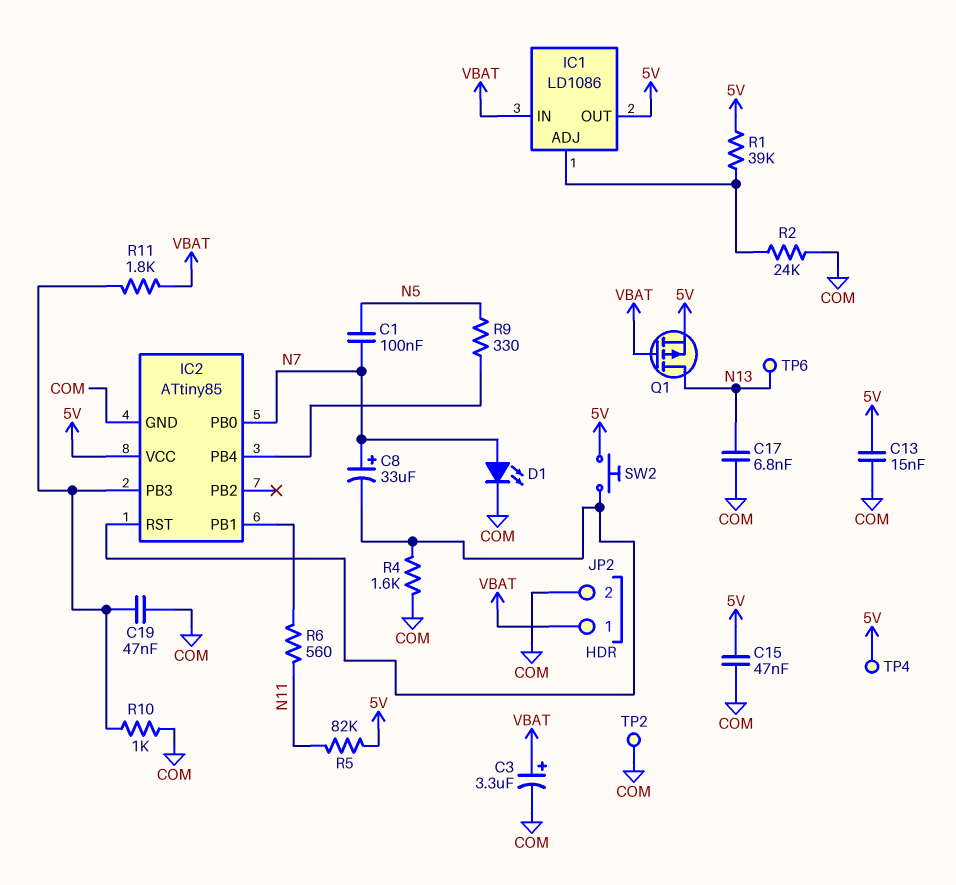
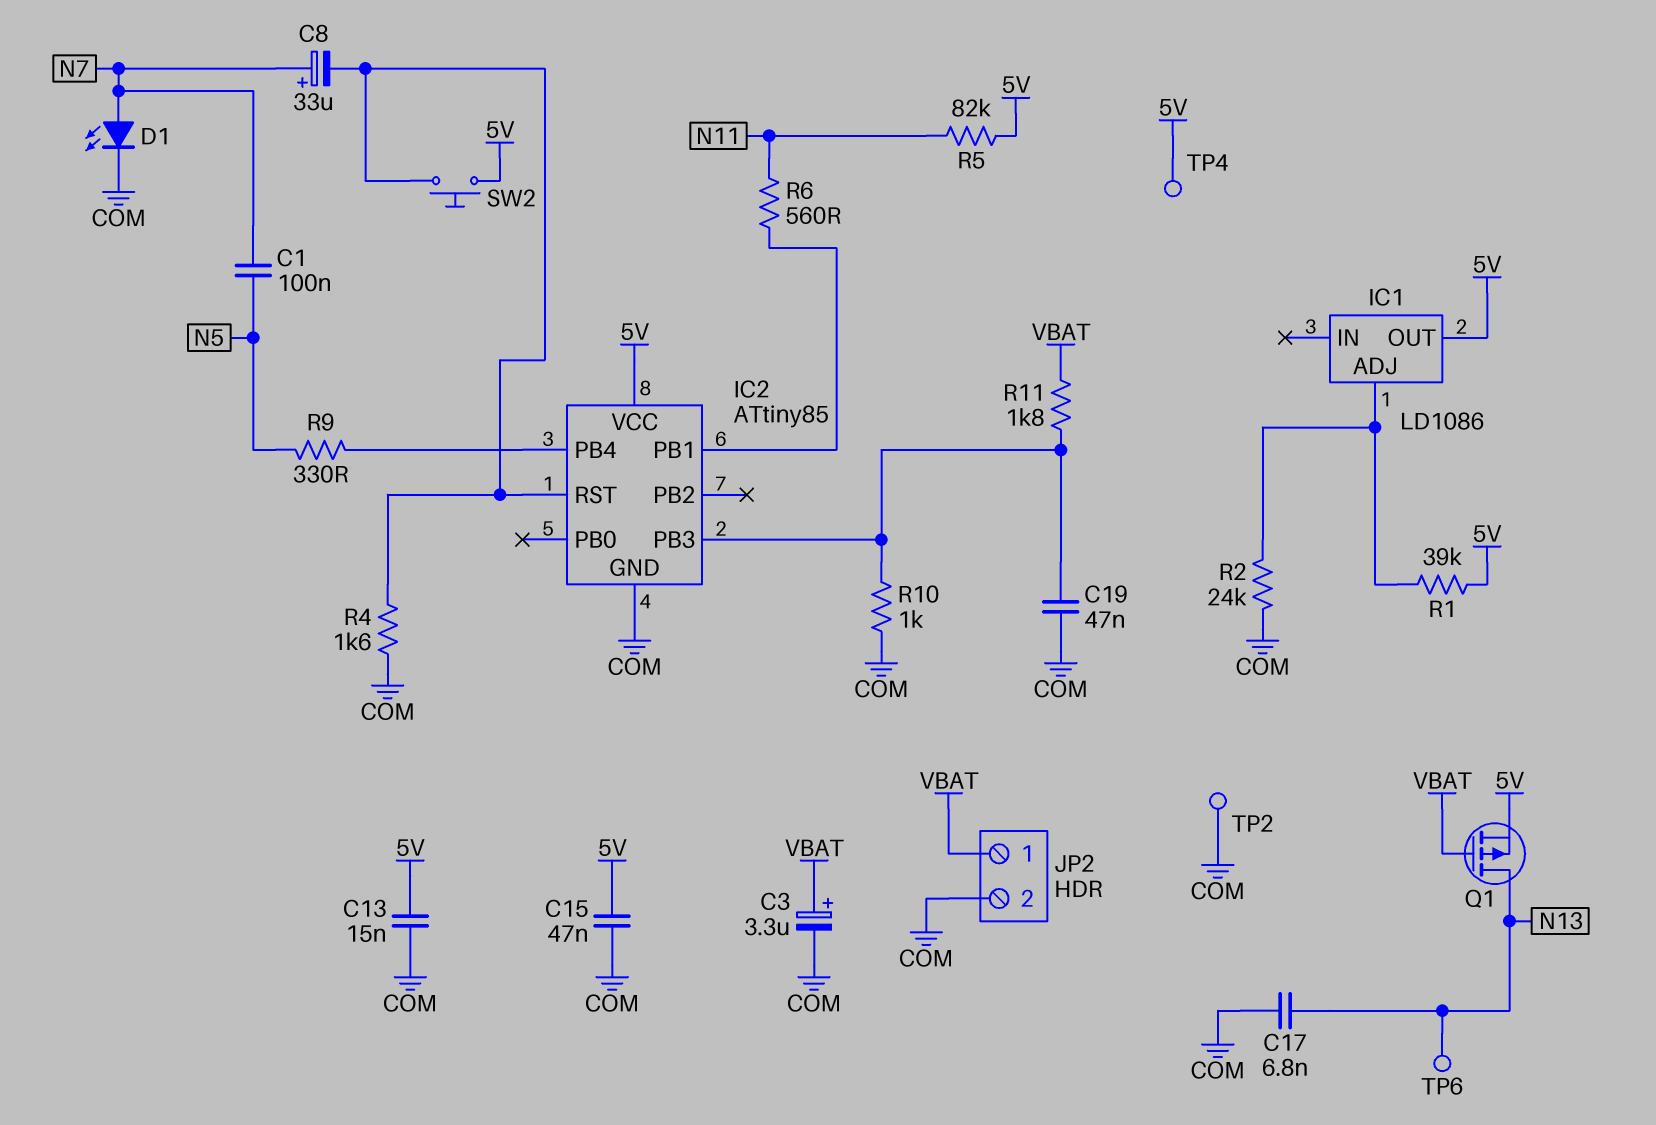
IC1 pin IN: VBAT -> none
IC2 pin PB0: N7 -> none

